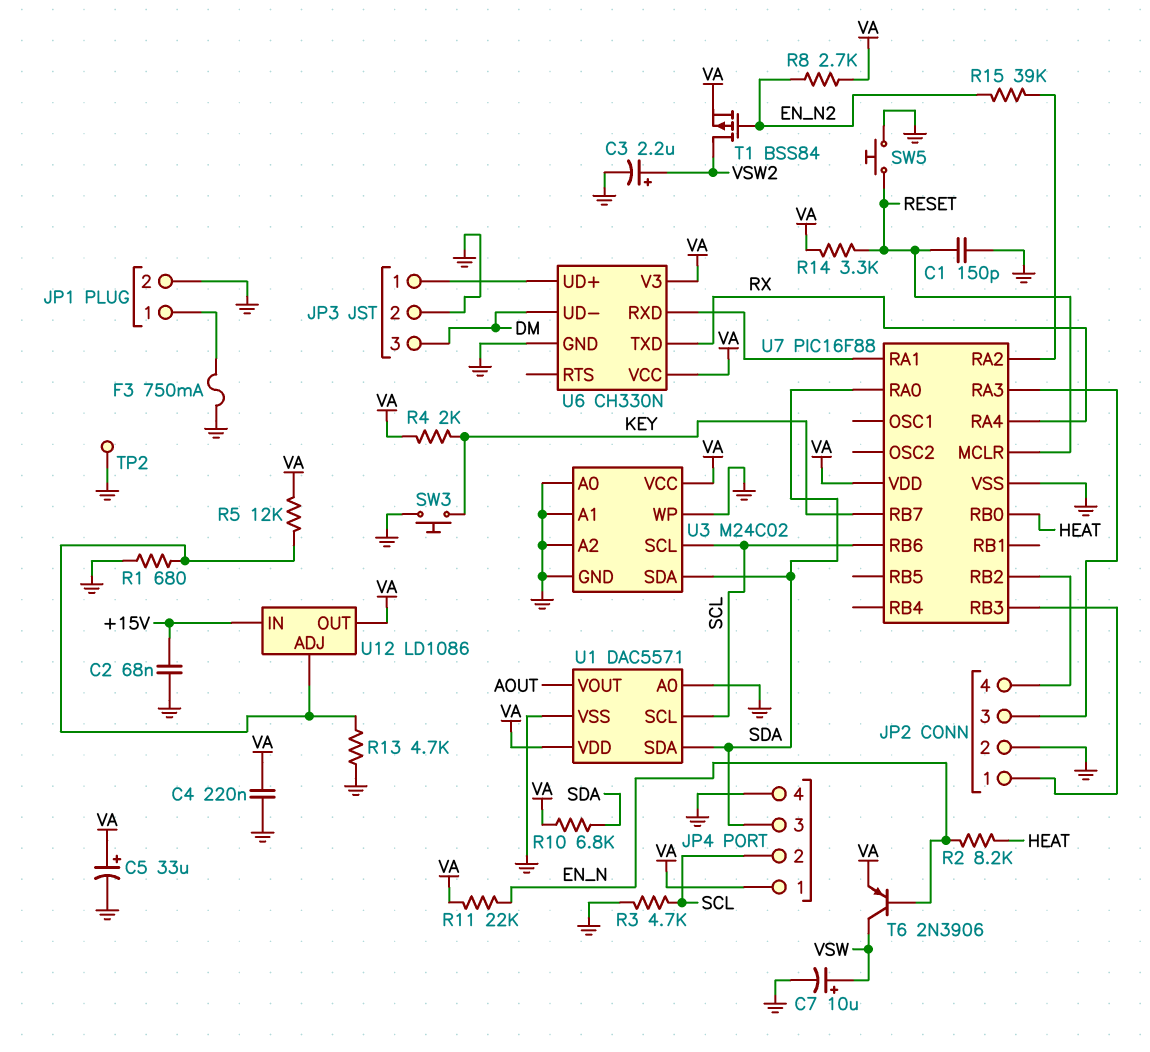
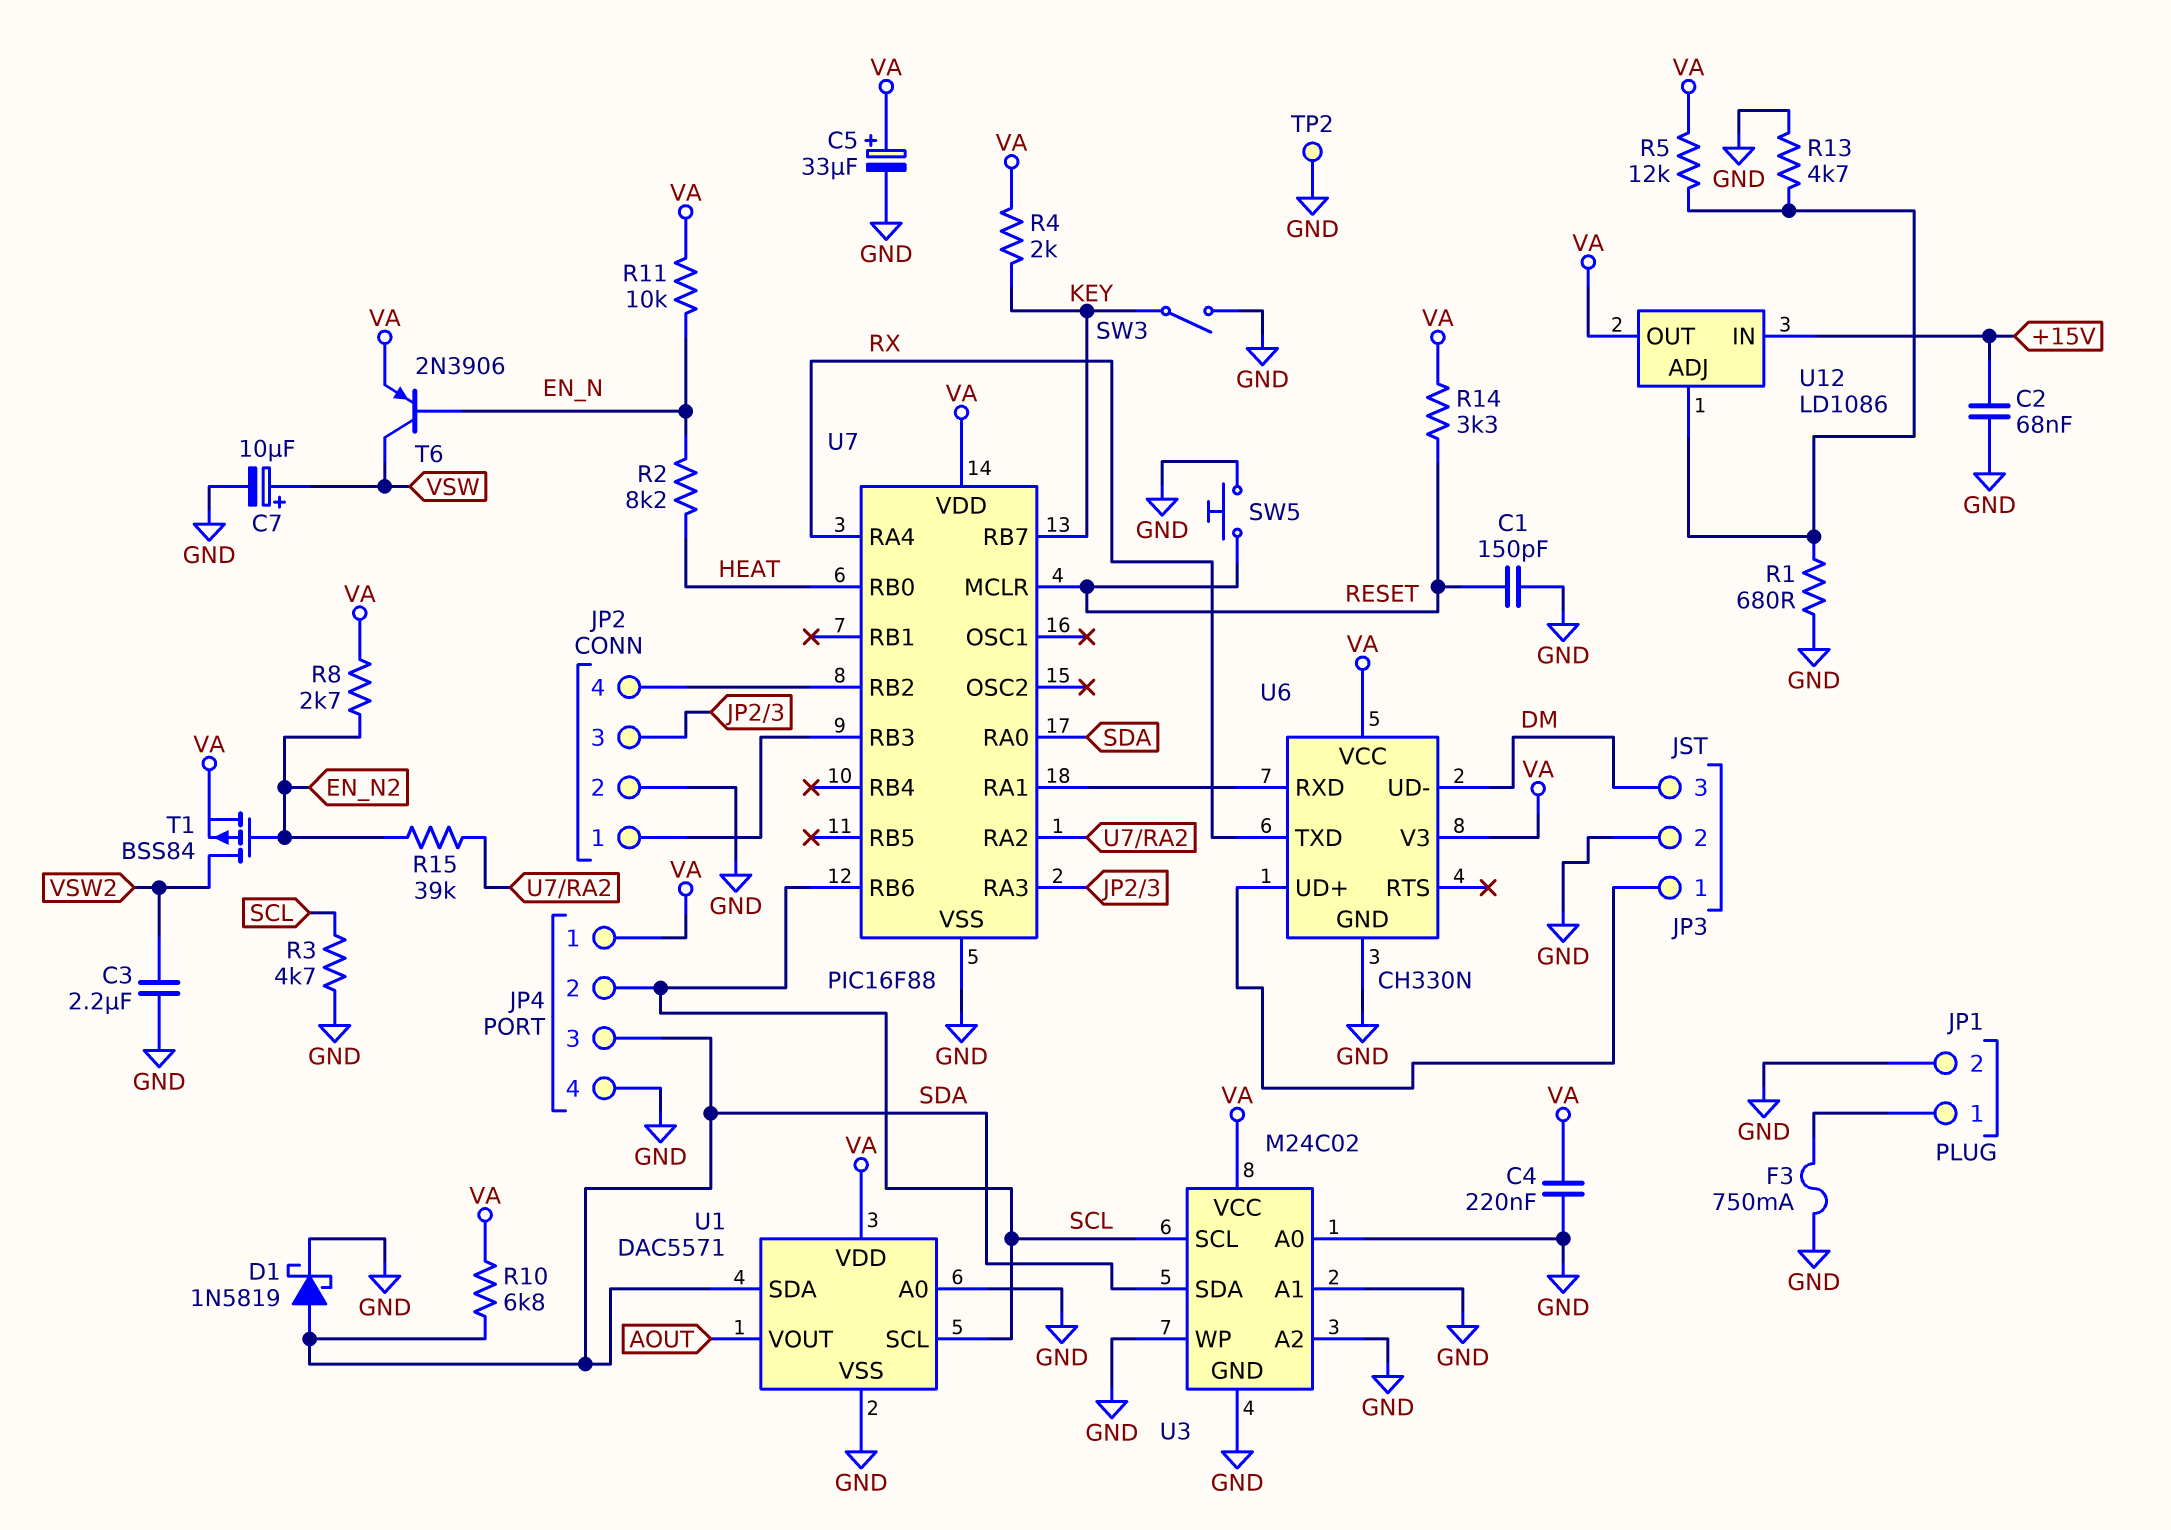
C3: 2.2uF (plus VSW2, minus GND) -> 2.2uF (GND, VSW2)
D1: none -> schottky 1N5819 (A SDA, K GND)
R11: 22k (EN_N, VA) -> 10k (EN_N, VA)
SW3: button (GND, KEY) -> switch (GND, KEY)

